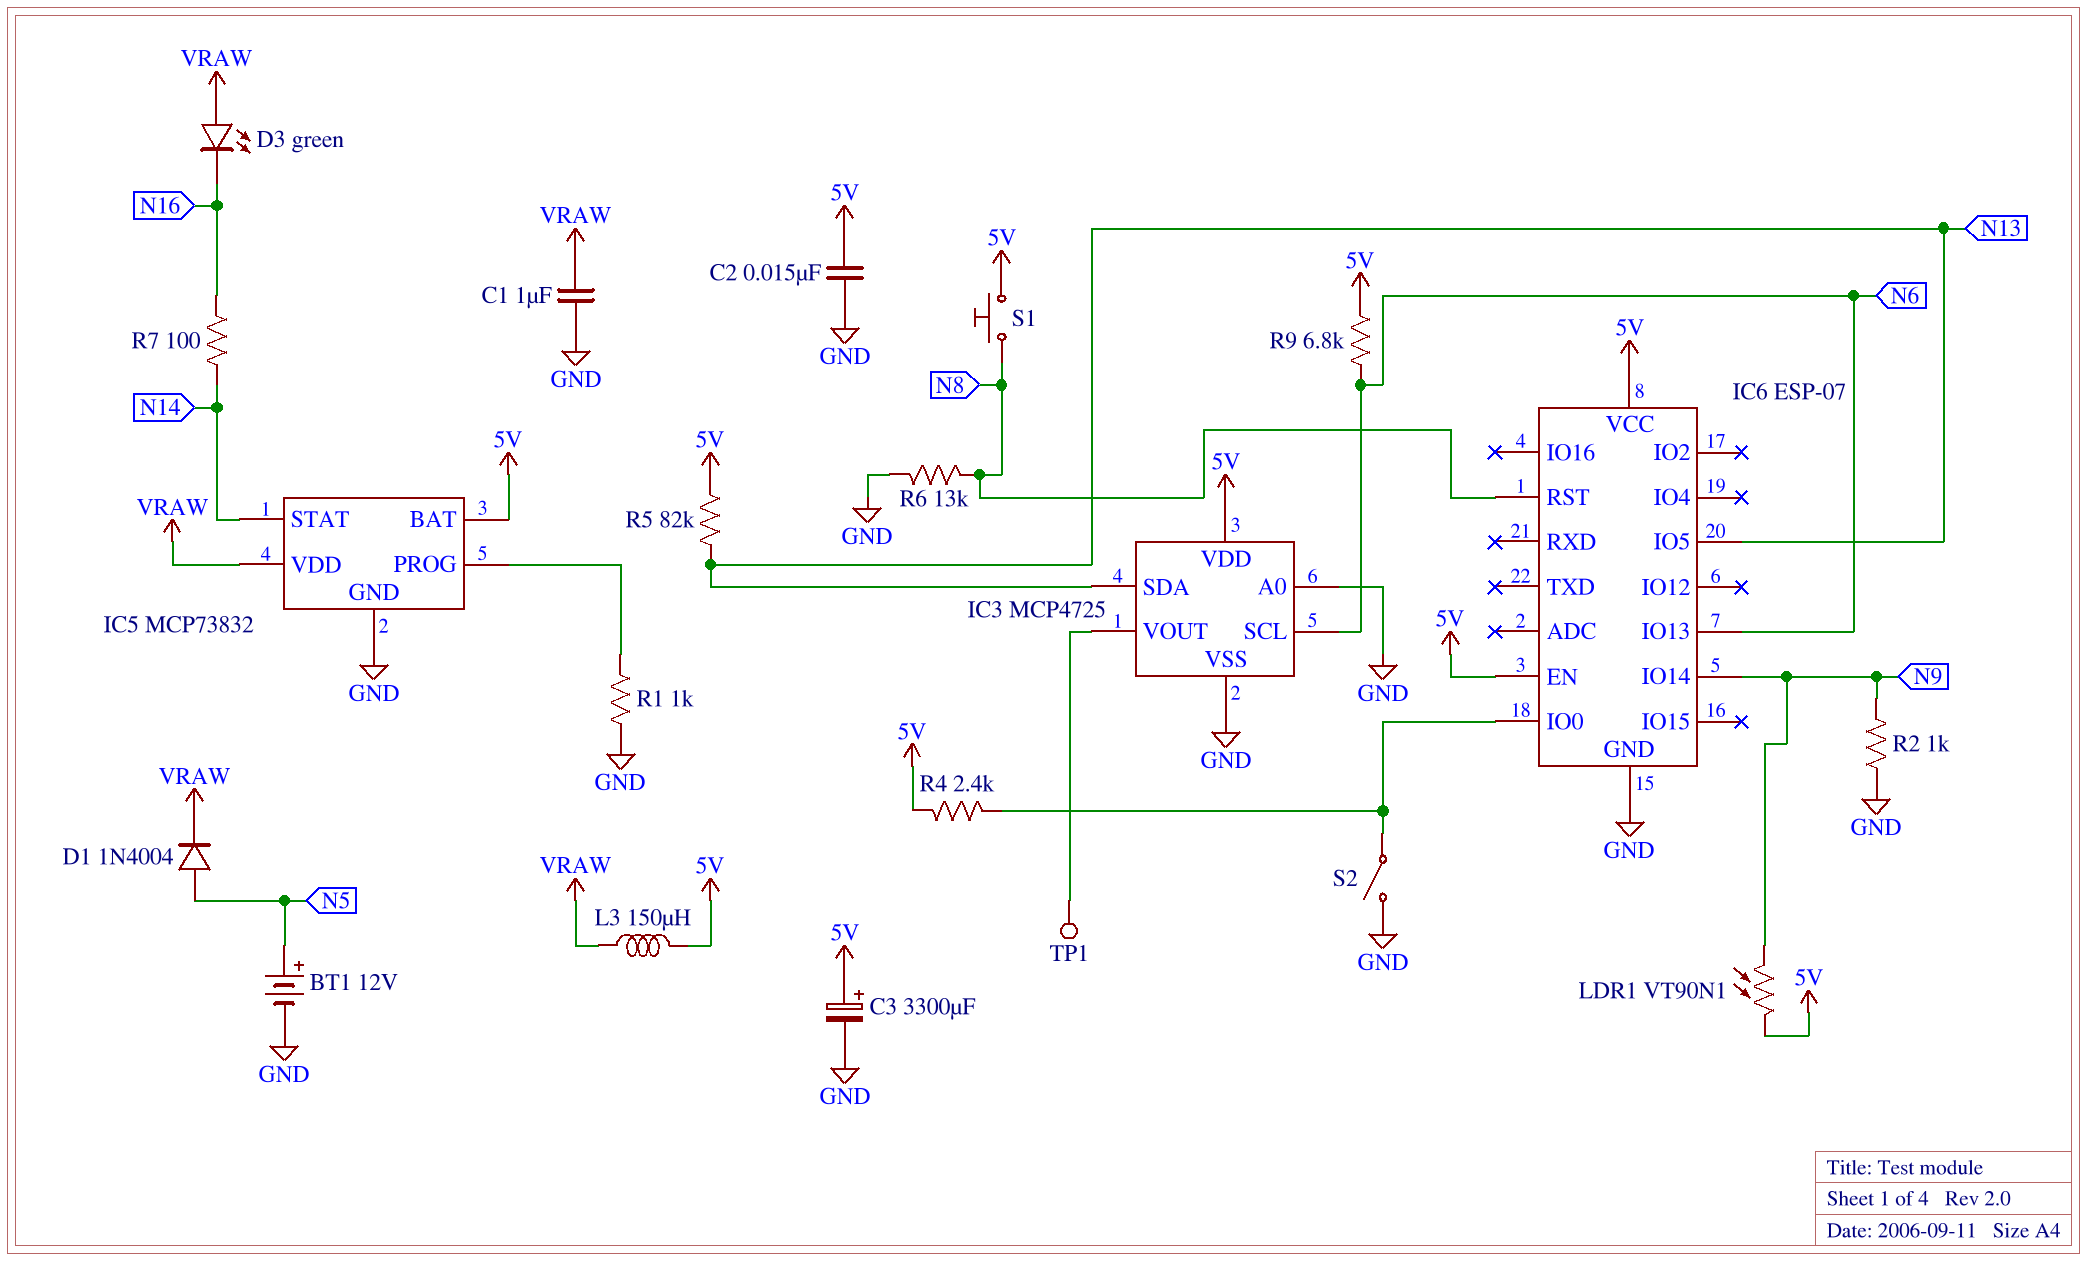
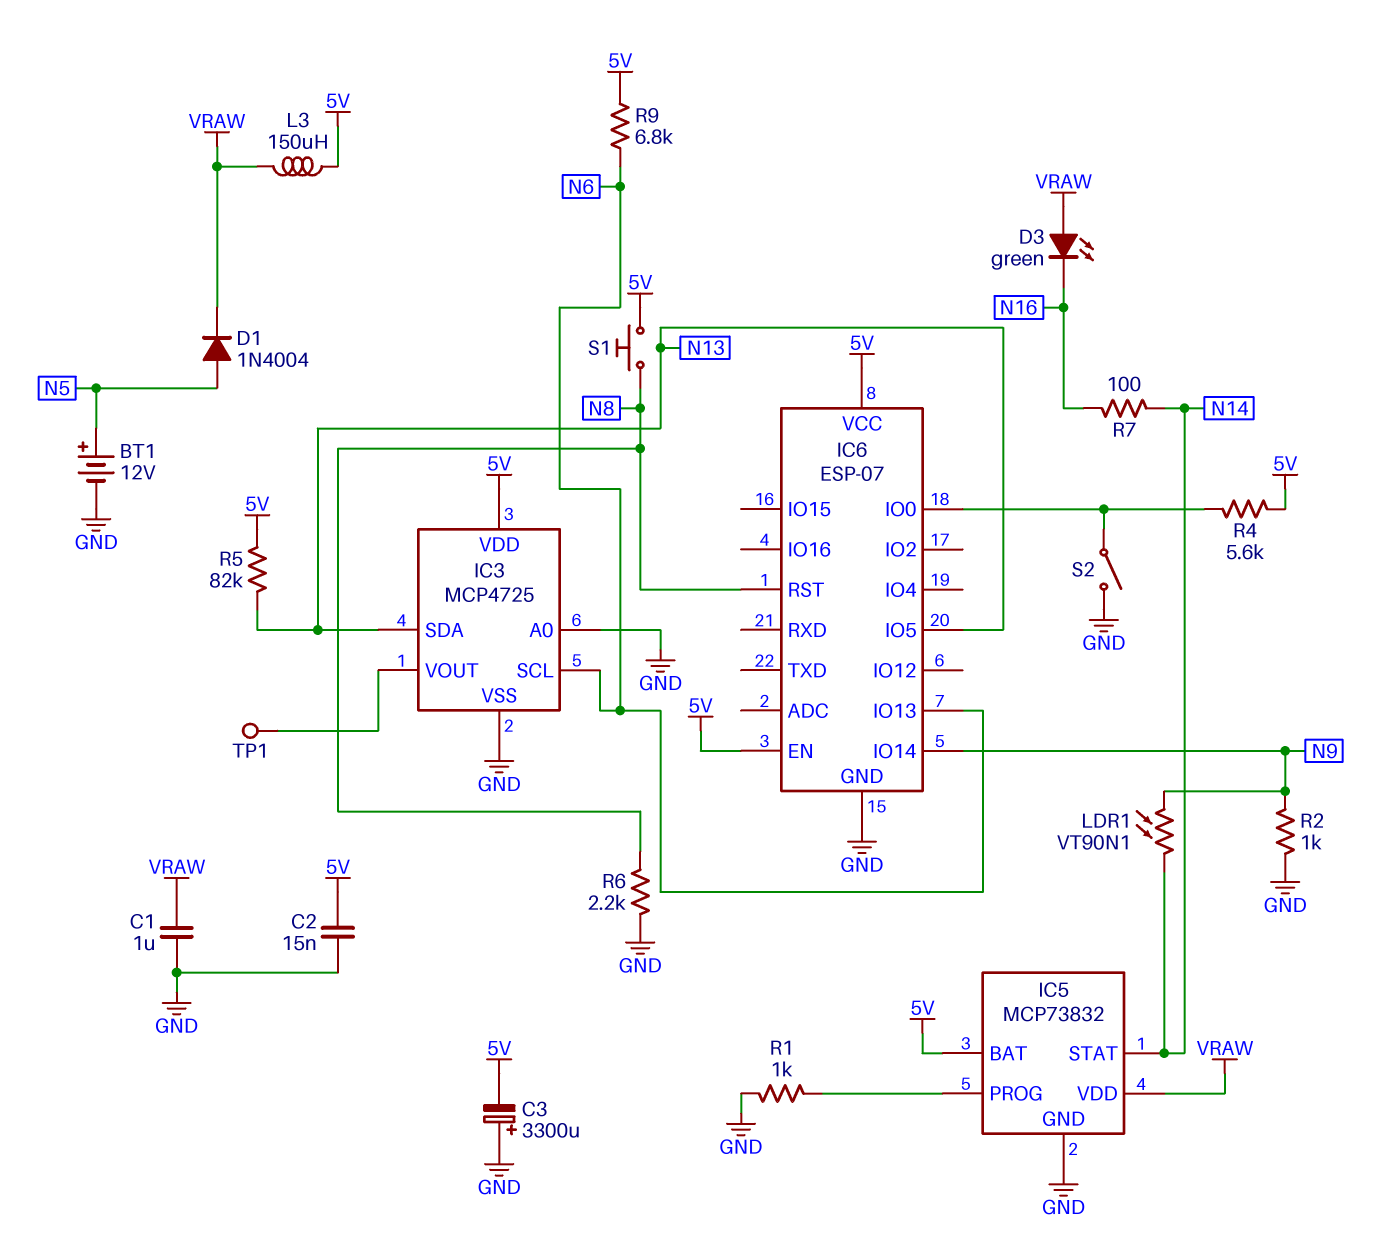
C3: 3300uF (plus 5V, minus GND) -> 3300uF (plus GND, minus 5V)
LDR1: VT90N1 (5V, N9) -> VT90N1 (N9, N14)
R4: 2.4k (5V, IC6/IO0) -> 5.6k (5V, IC6/IO0)
R6: 13k (GND, N8) -> 2.2k (GND, N8)

